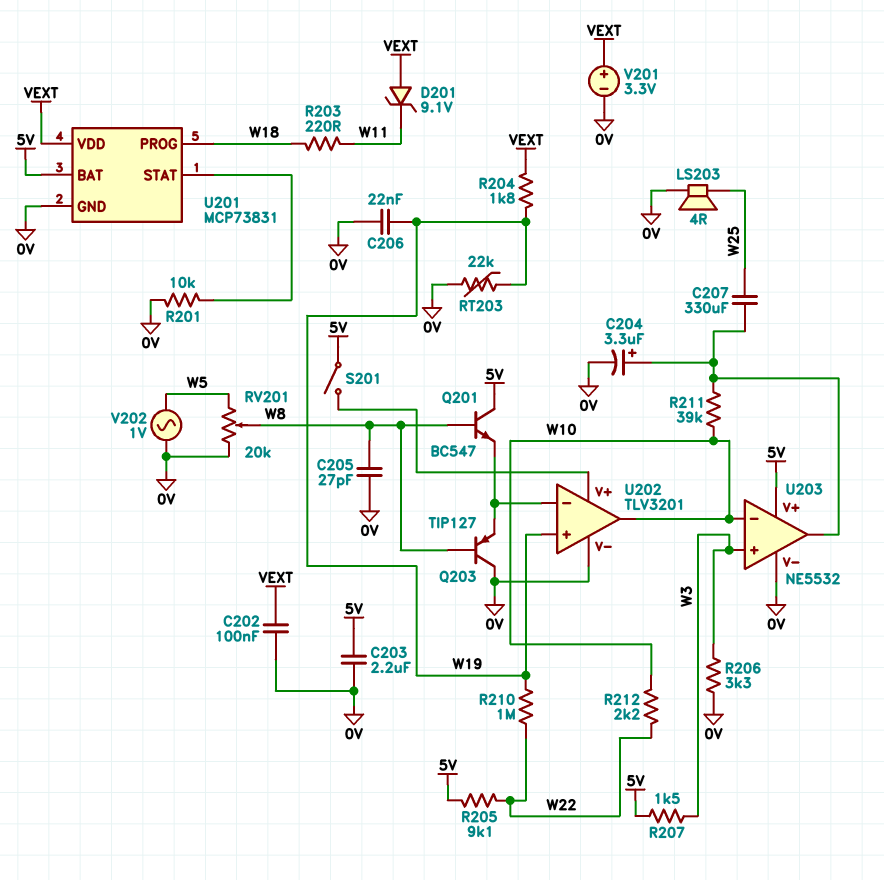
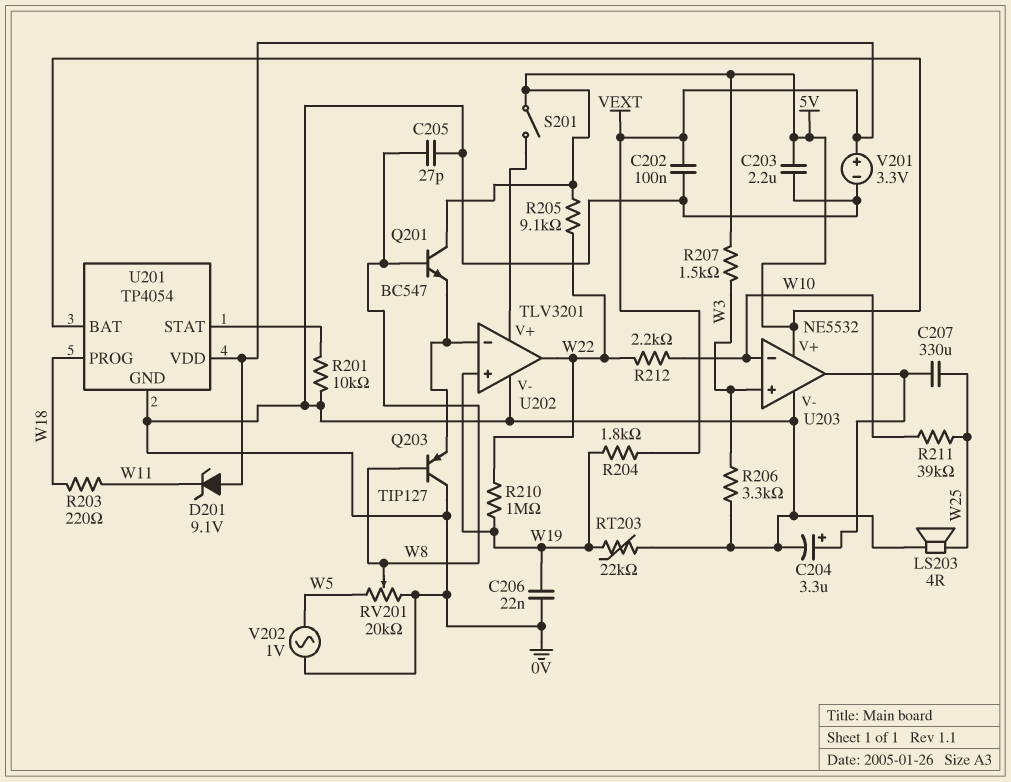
R211: 39k (U203/out, W10) -> 39k (W10, W25)
U201: MCP73831 -> TP4054
U202 pin out: W10 -> W22

